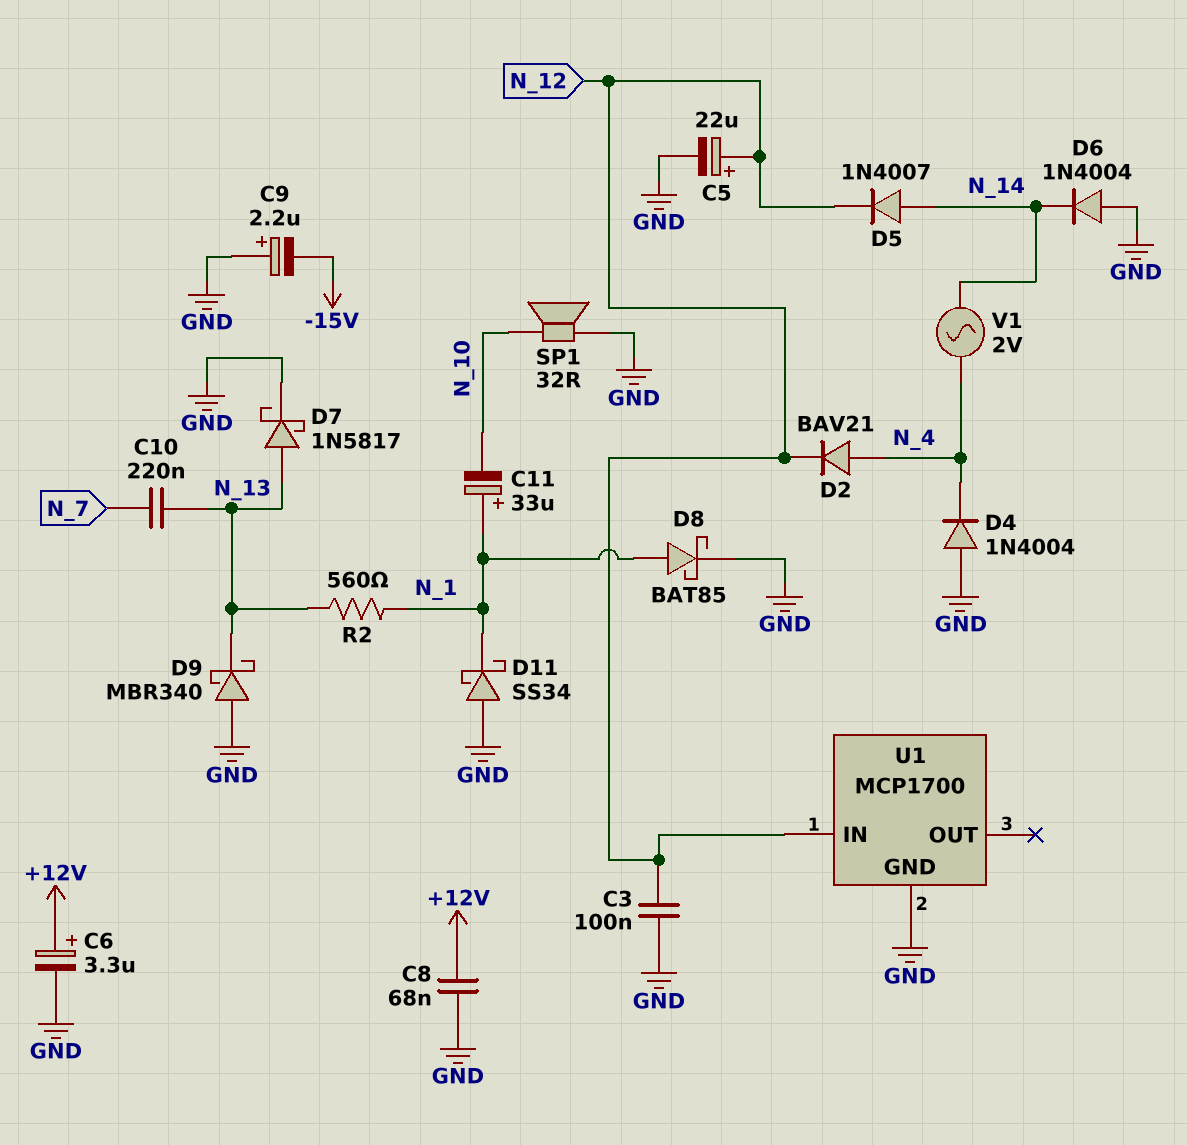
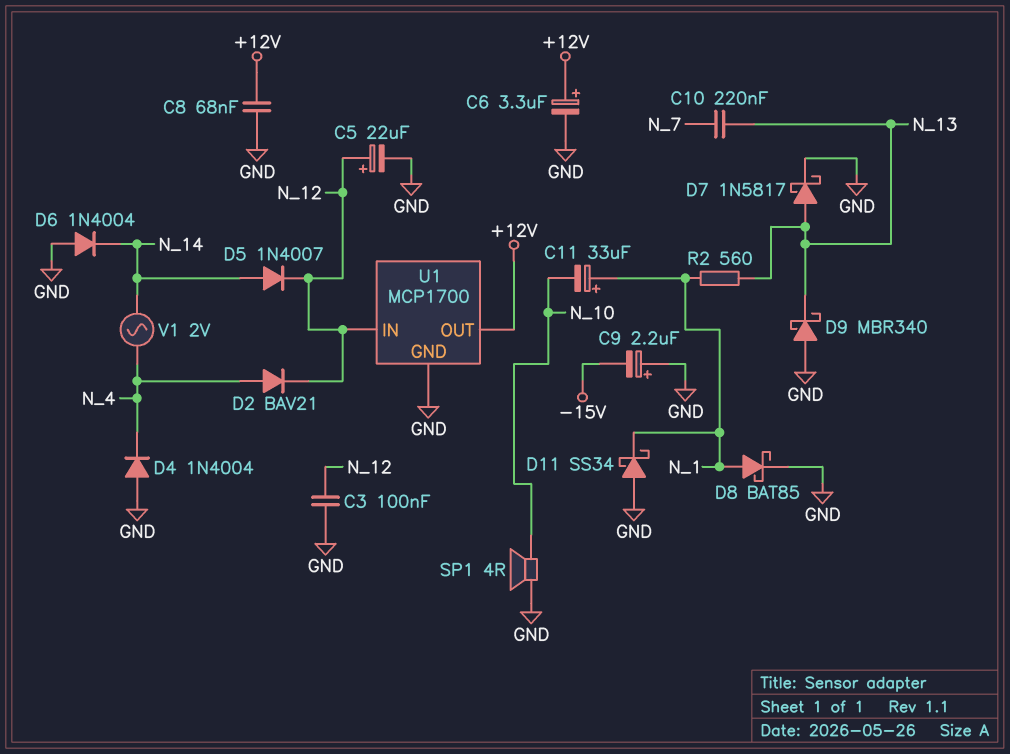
SP1: speaker 32R (GND, N_10) -> speaker 4R (GND, N_10)
U1 pin OUT: none -> +12V

